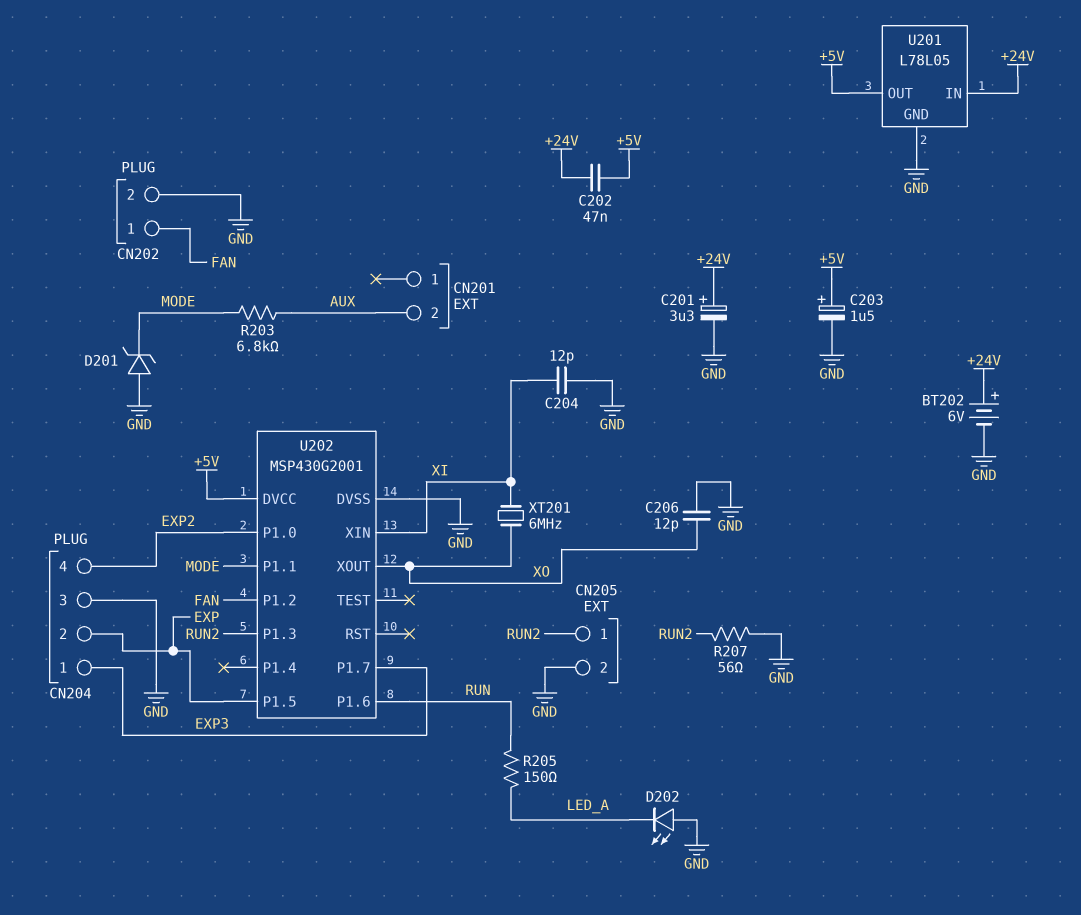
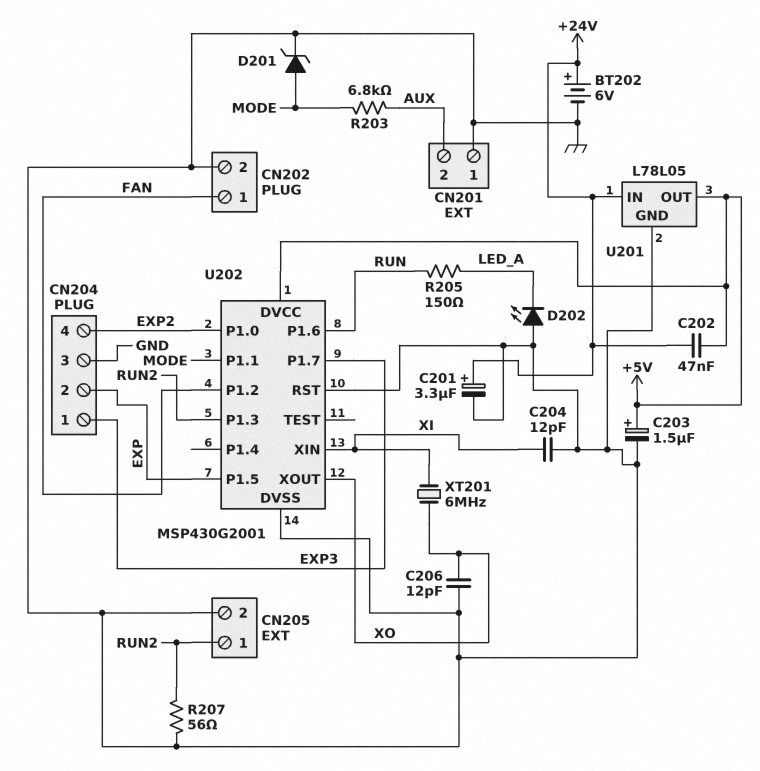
CN201 pin 1: none -> GND
D201: zener (A GND, K MODE) -> zener (A MODE, K GND)
U202 pin RST: none -> GND

